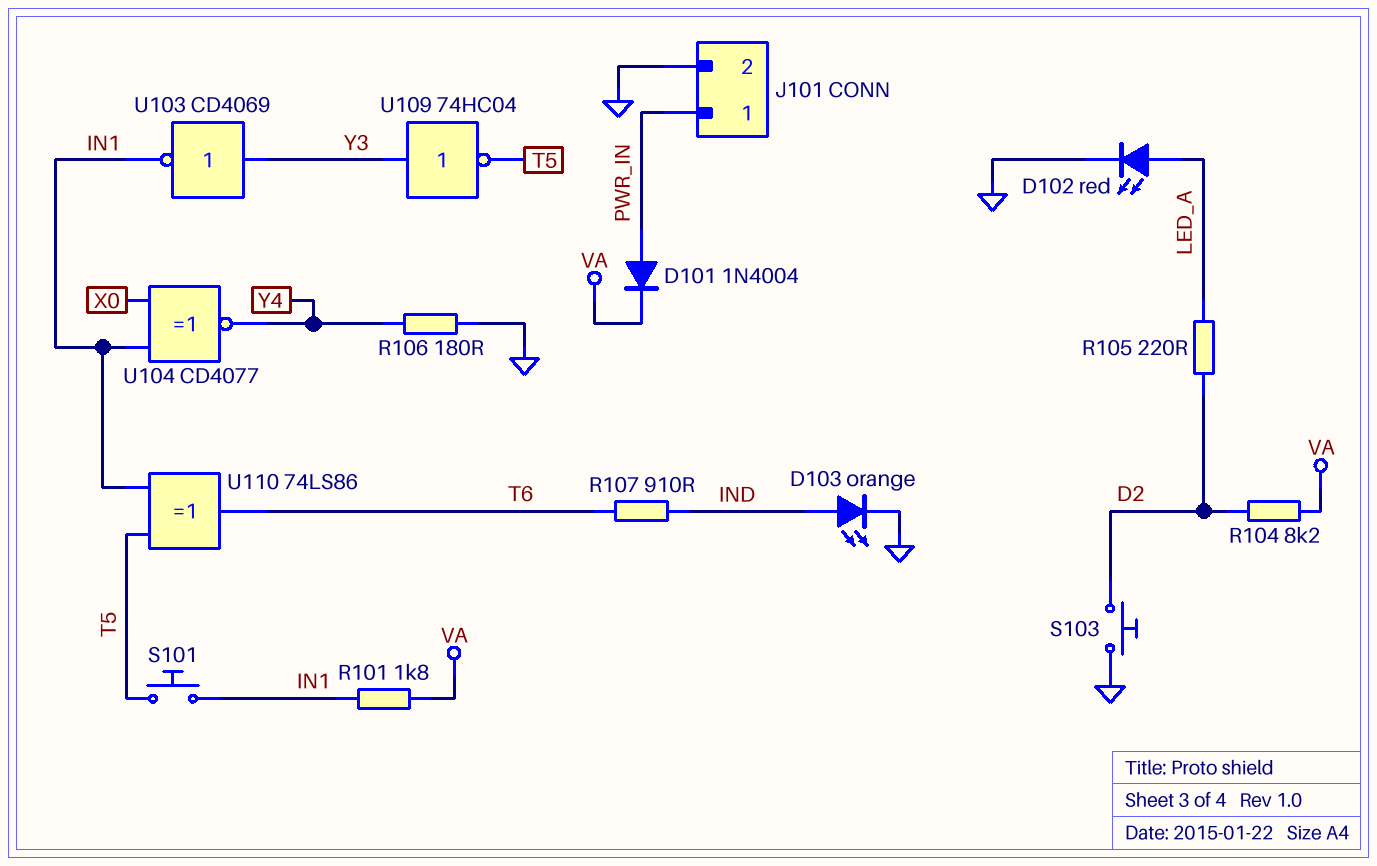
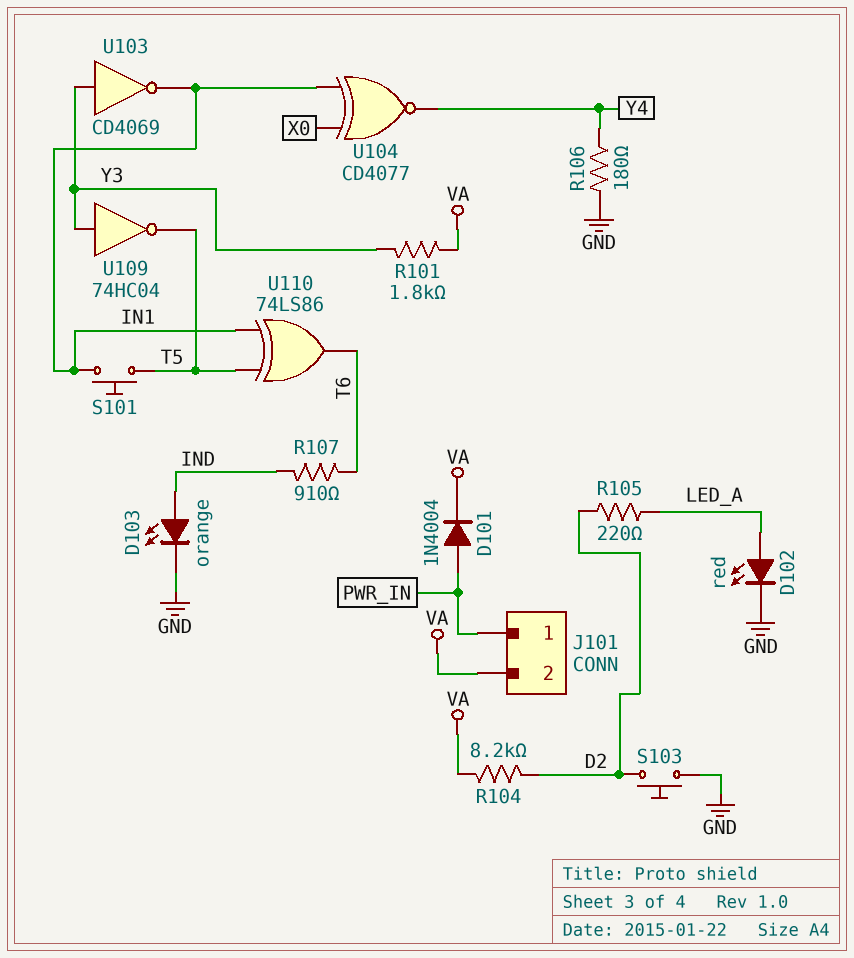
J101 pin 2: GND -> VA
R101: 1.8k (IN1, VA) -> 1.8k (VA, Y3)

